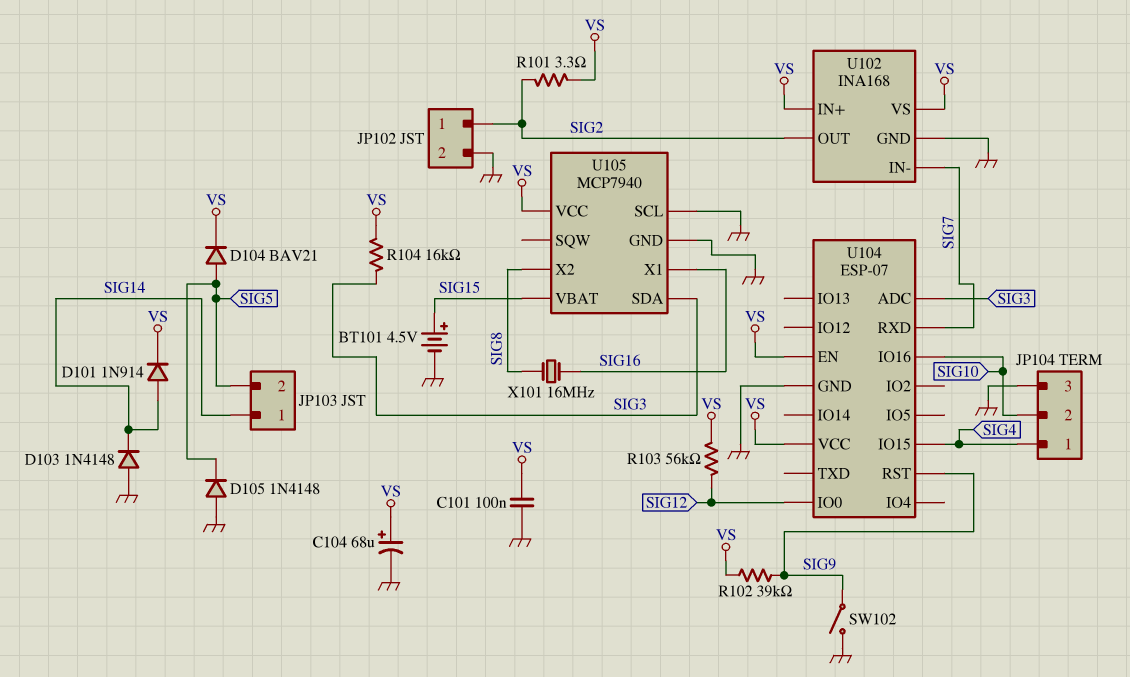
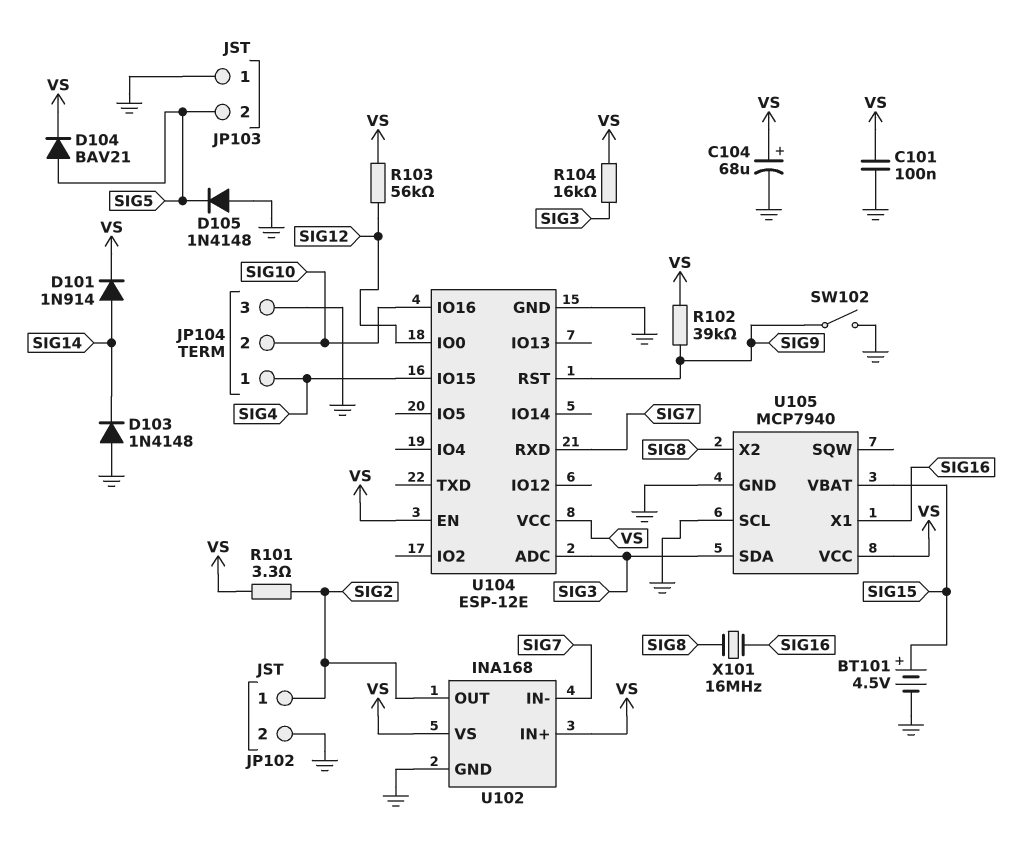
JP103 pin 1: SIG14 -> GND
U104: ESP-07 -> ESP-12E

